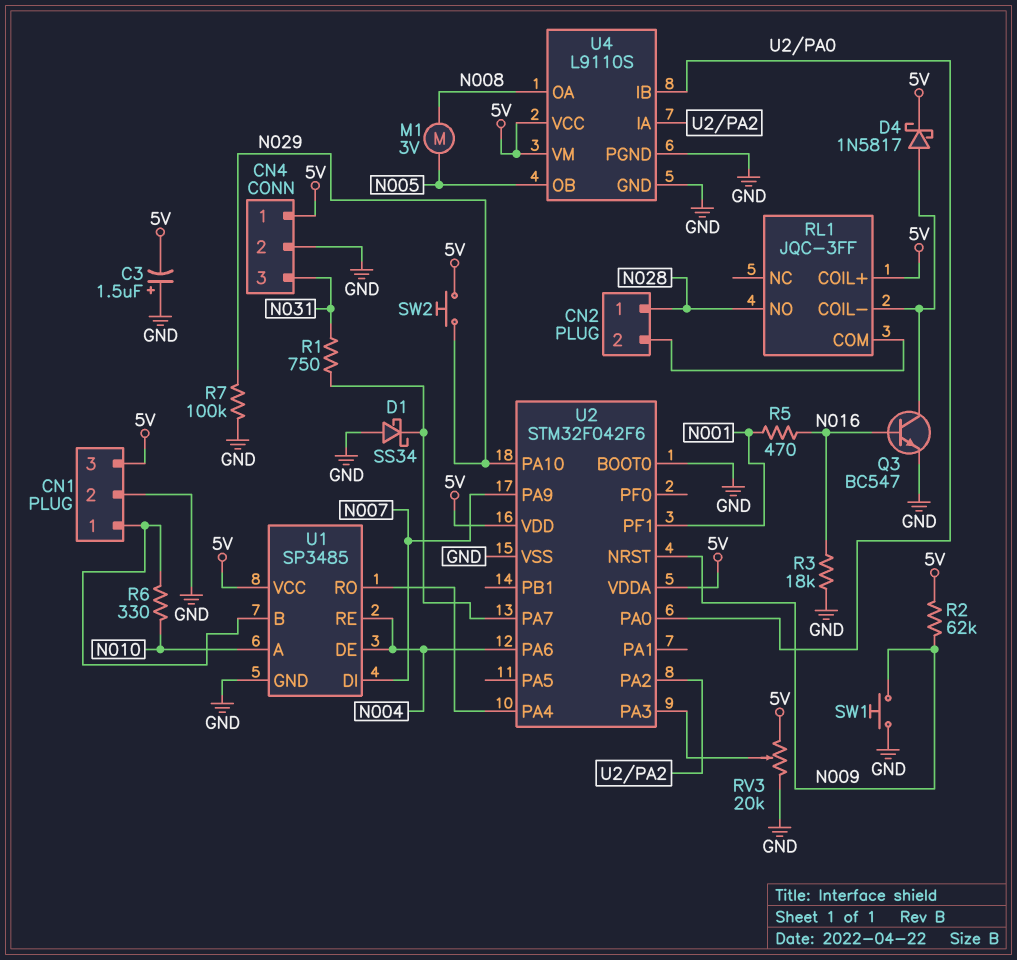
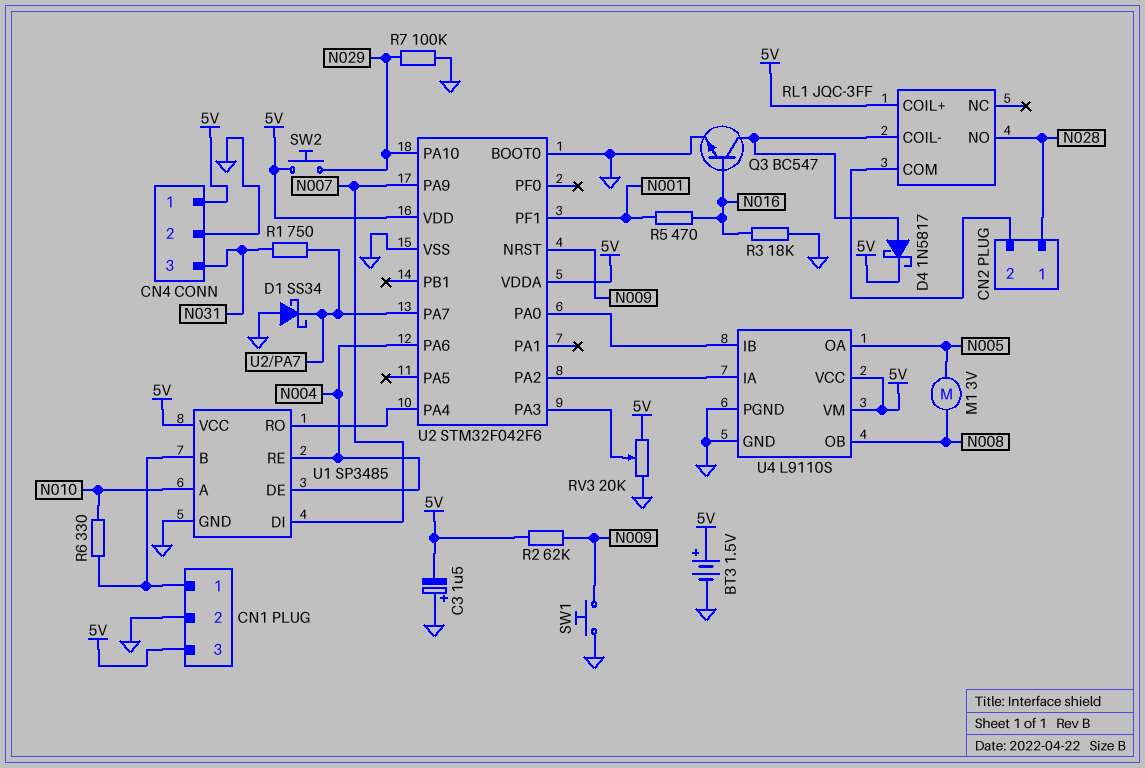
BT3: none -> 1.5V (plus 5V, minus GND)
U4 pin OA: N008 -> N005
U4 pin OB: N005 -> N008

